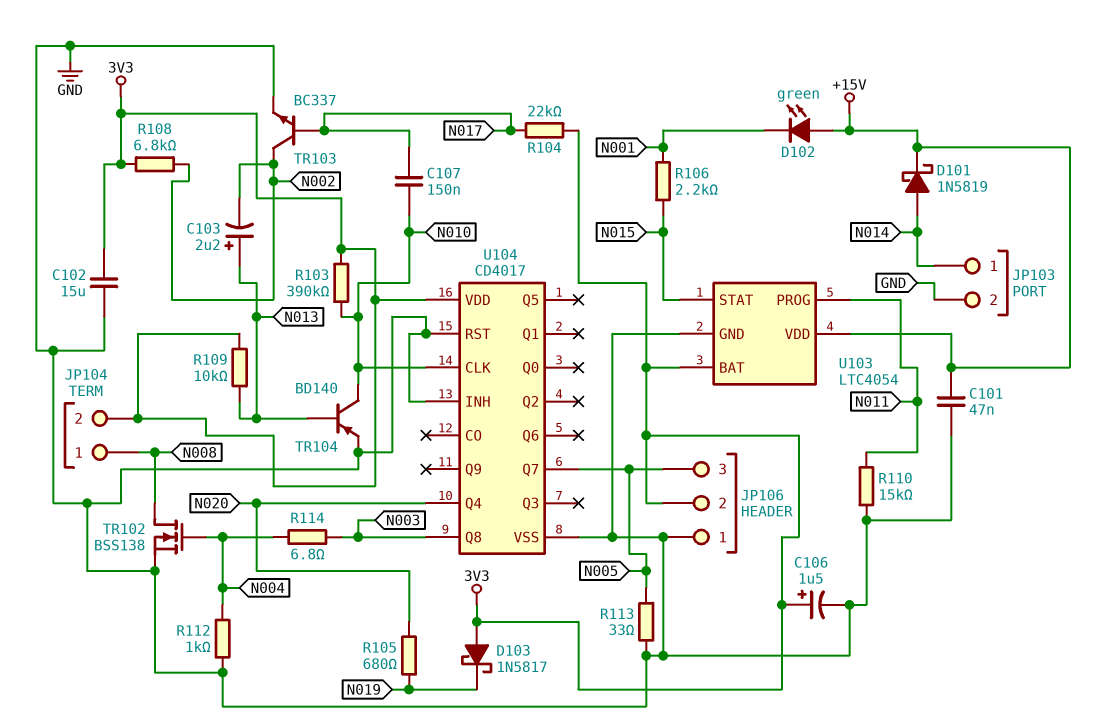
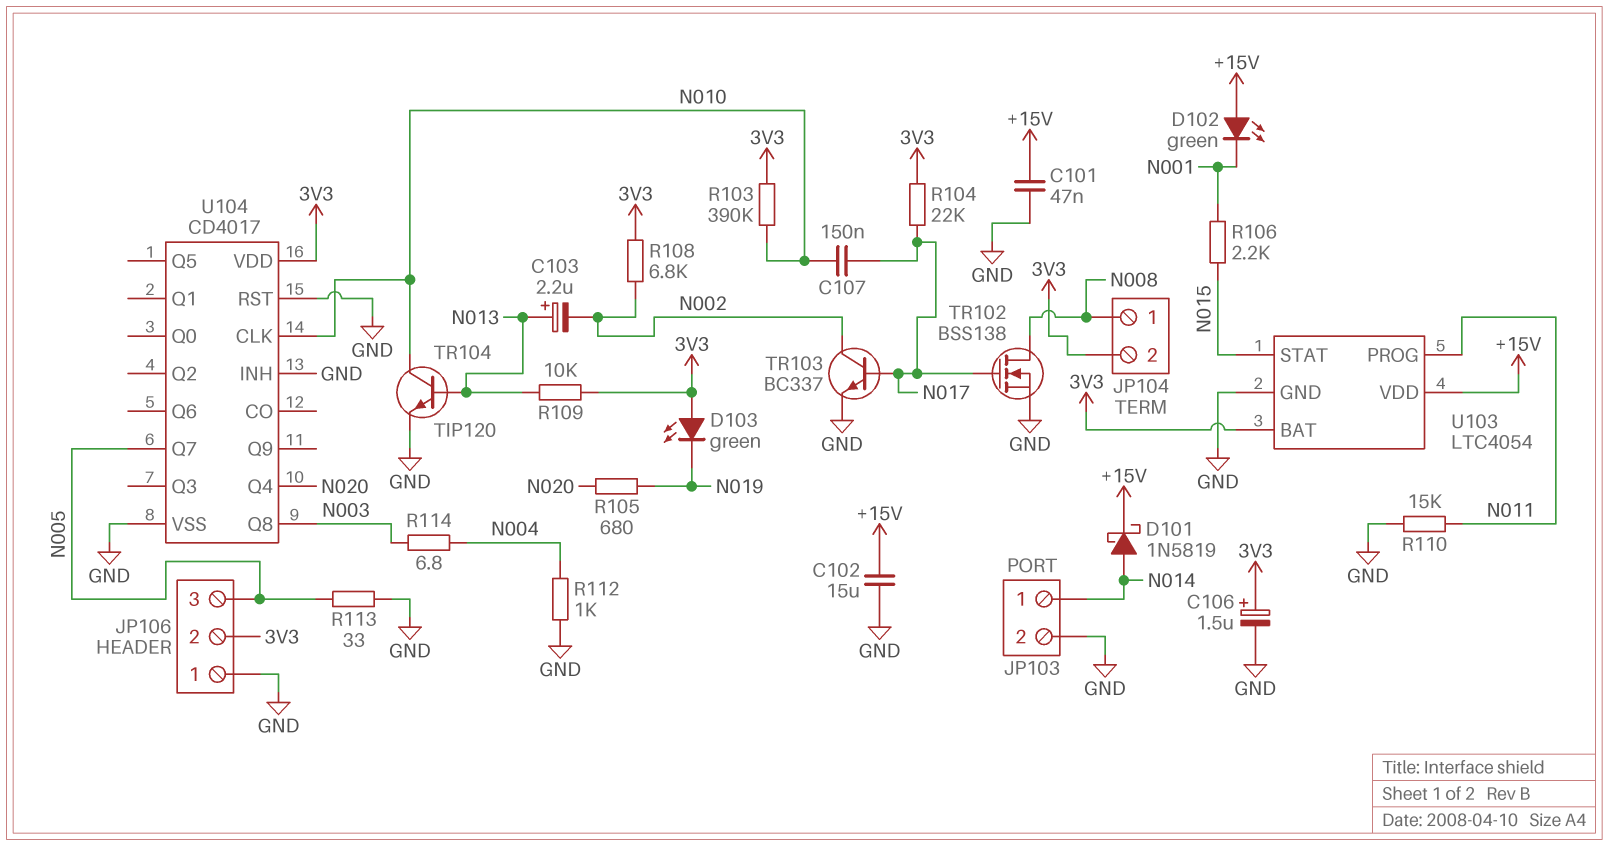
C102: 15uF (3V3, GND) -> 15uF (+15V, GND)
D103: schottky 1N5817 (A 3V3, K N019) -> LED green (A 3V3, K N019)
TR102: NMOS BSS138 (G N004, D N008, S GND) -> NMOS BSS138 (G N017, D N008, S GND)
TR104: PNP BD140 (B N013, C N010, E GND) -> NPN TIP120 (B N013, C N010, E GND)

